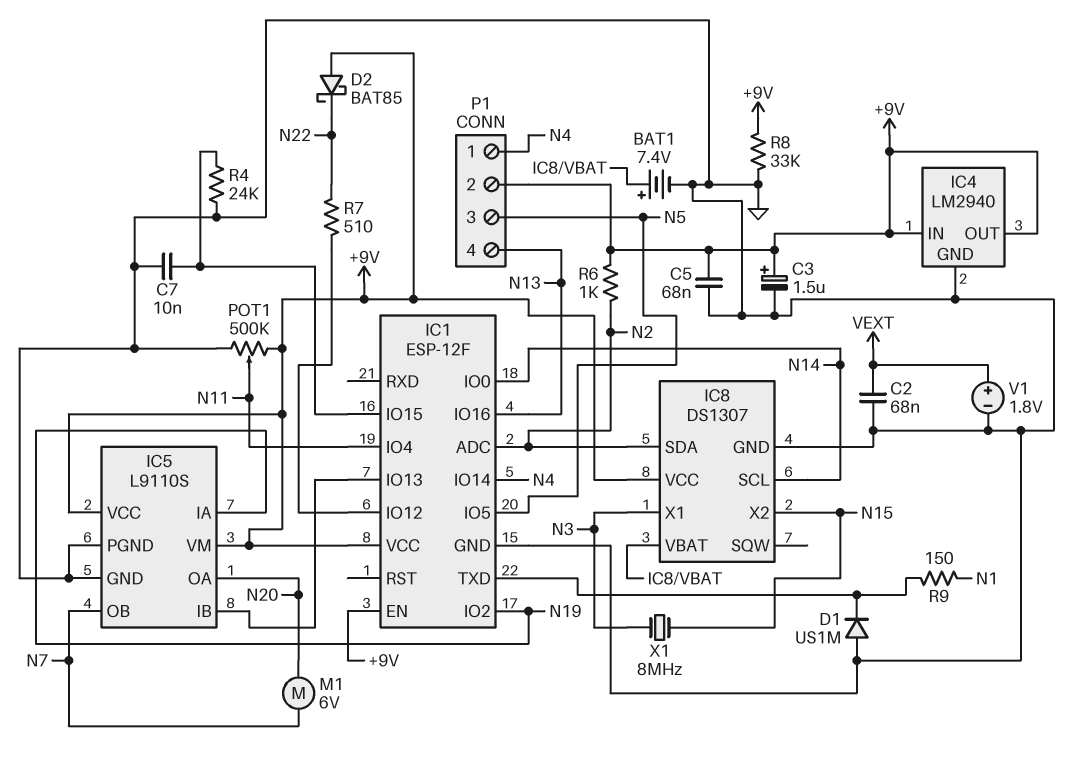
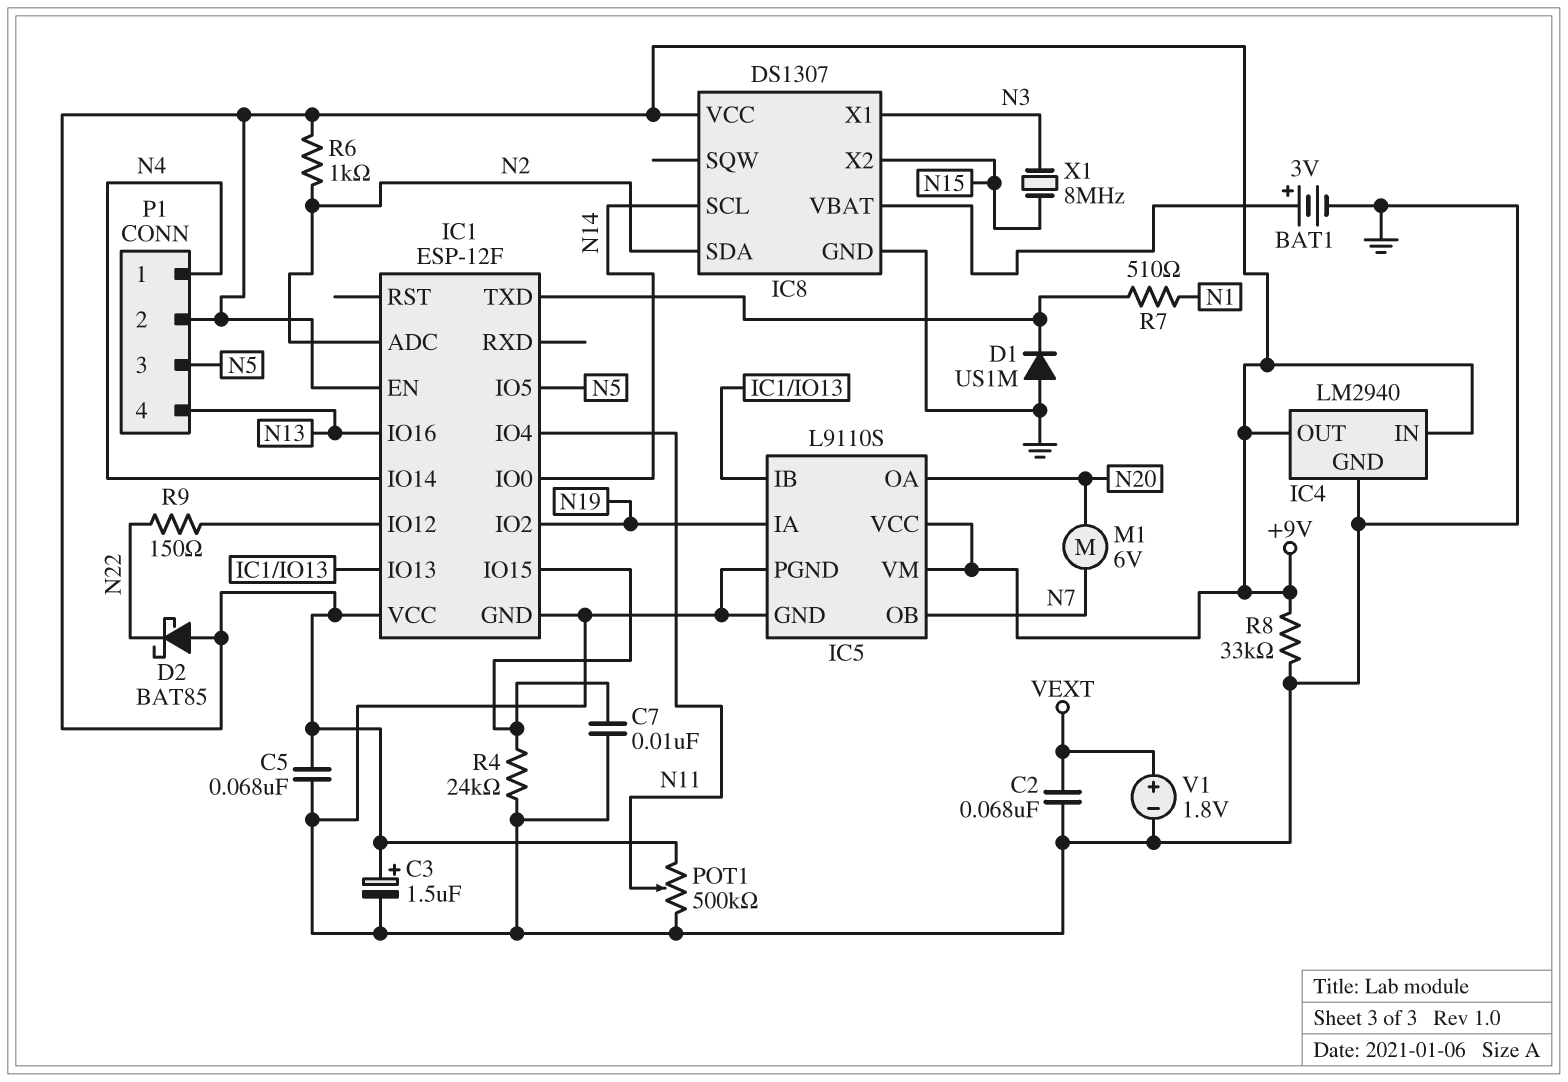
BAT1: 7.4V (plus IC8/VBAT, minus GND) -> 3V (plus IC8/VBAT, minus GND)
R7: 510 (IC1/IO12, N22) -> 510 (IC1/TXD, N1)
R9: 150 (IC1/TXD, N1) -> 150 (IC1/IO12, N22)

